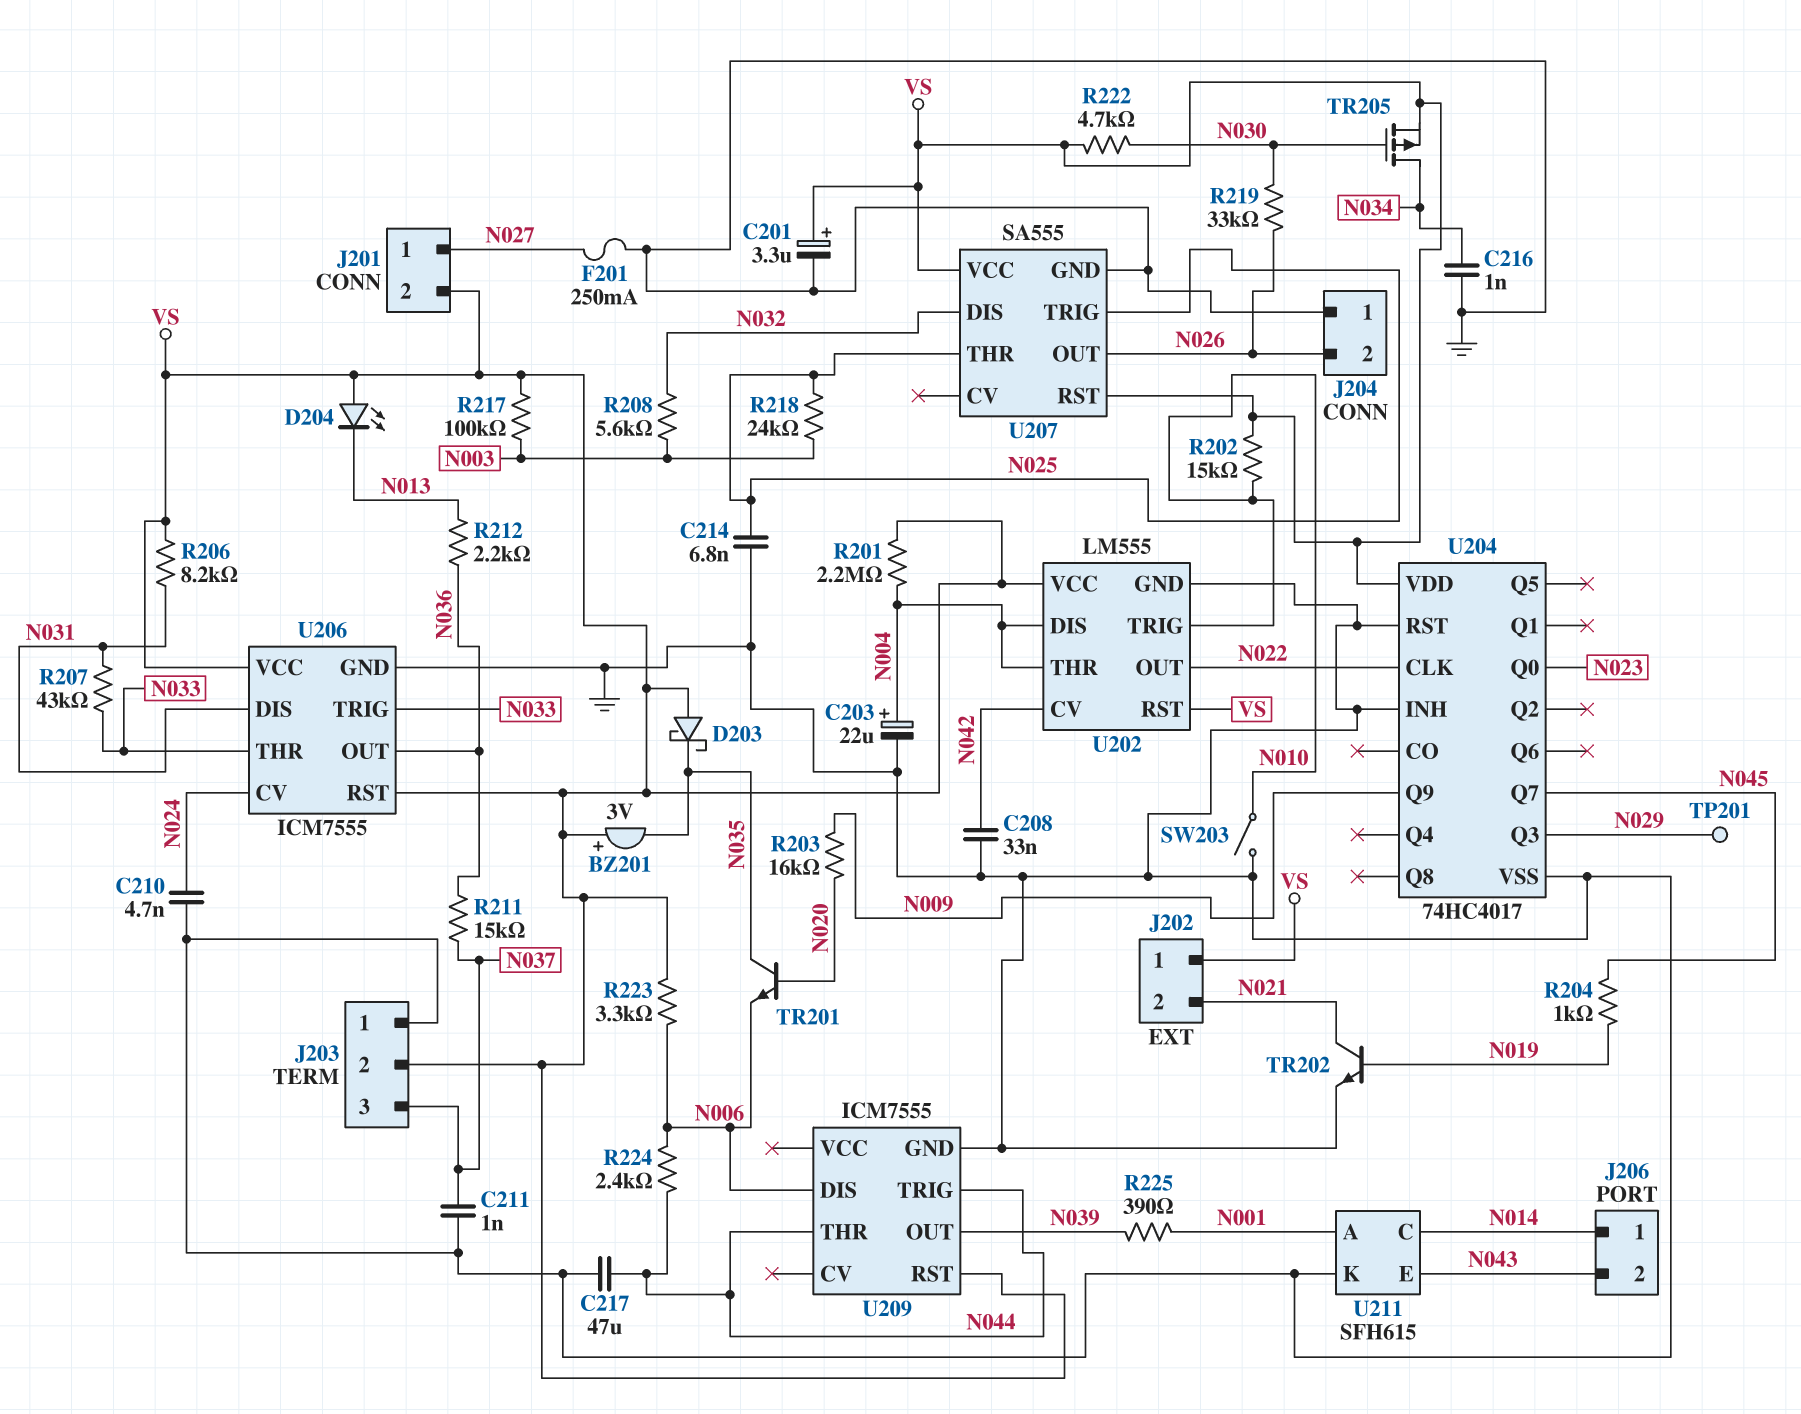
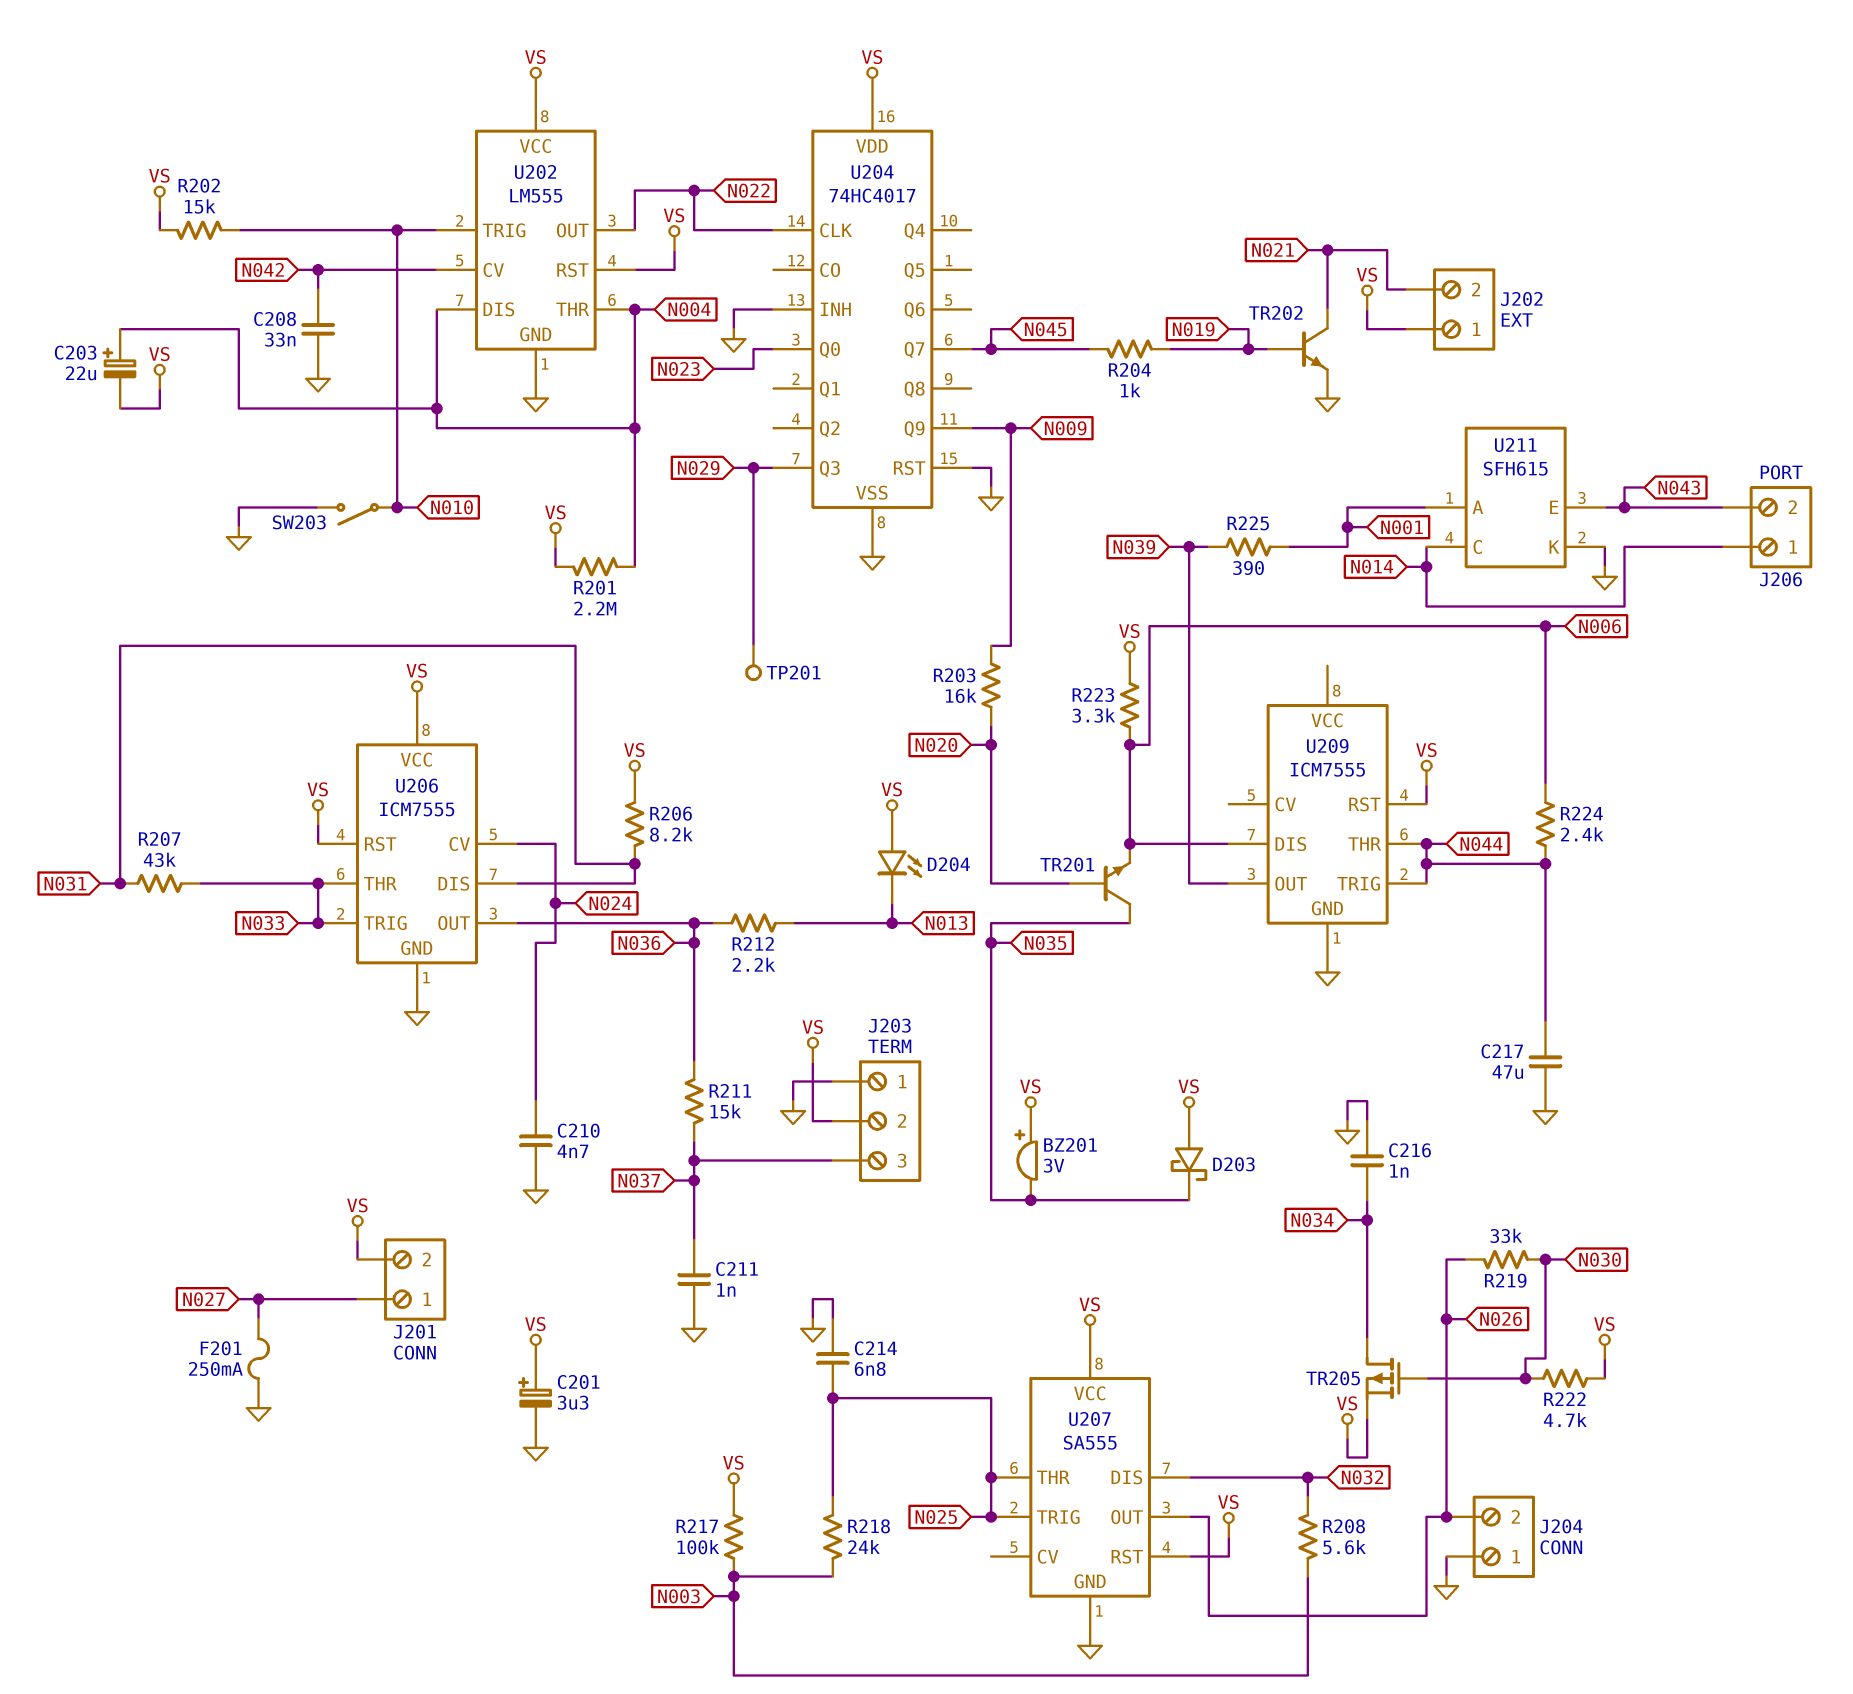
C203: 22uF (plus N004, minus GND) -> 22uF (plus N004, minus VS)

